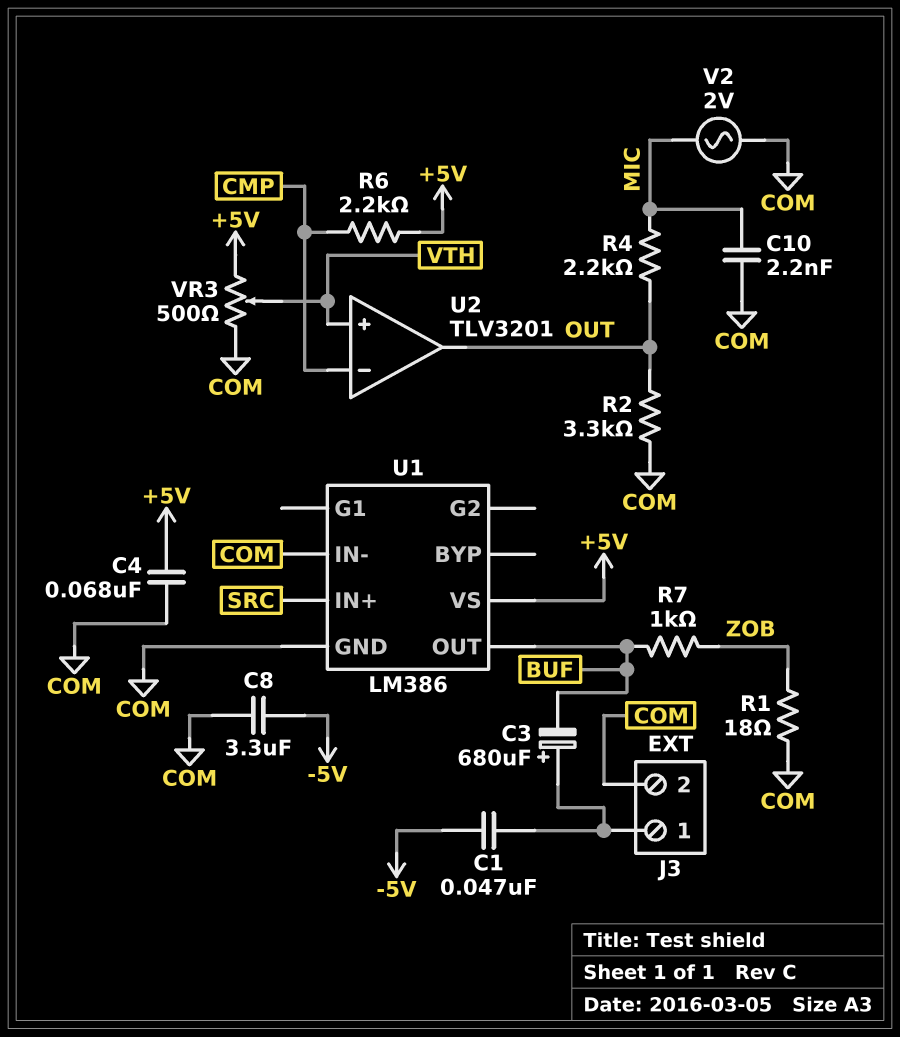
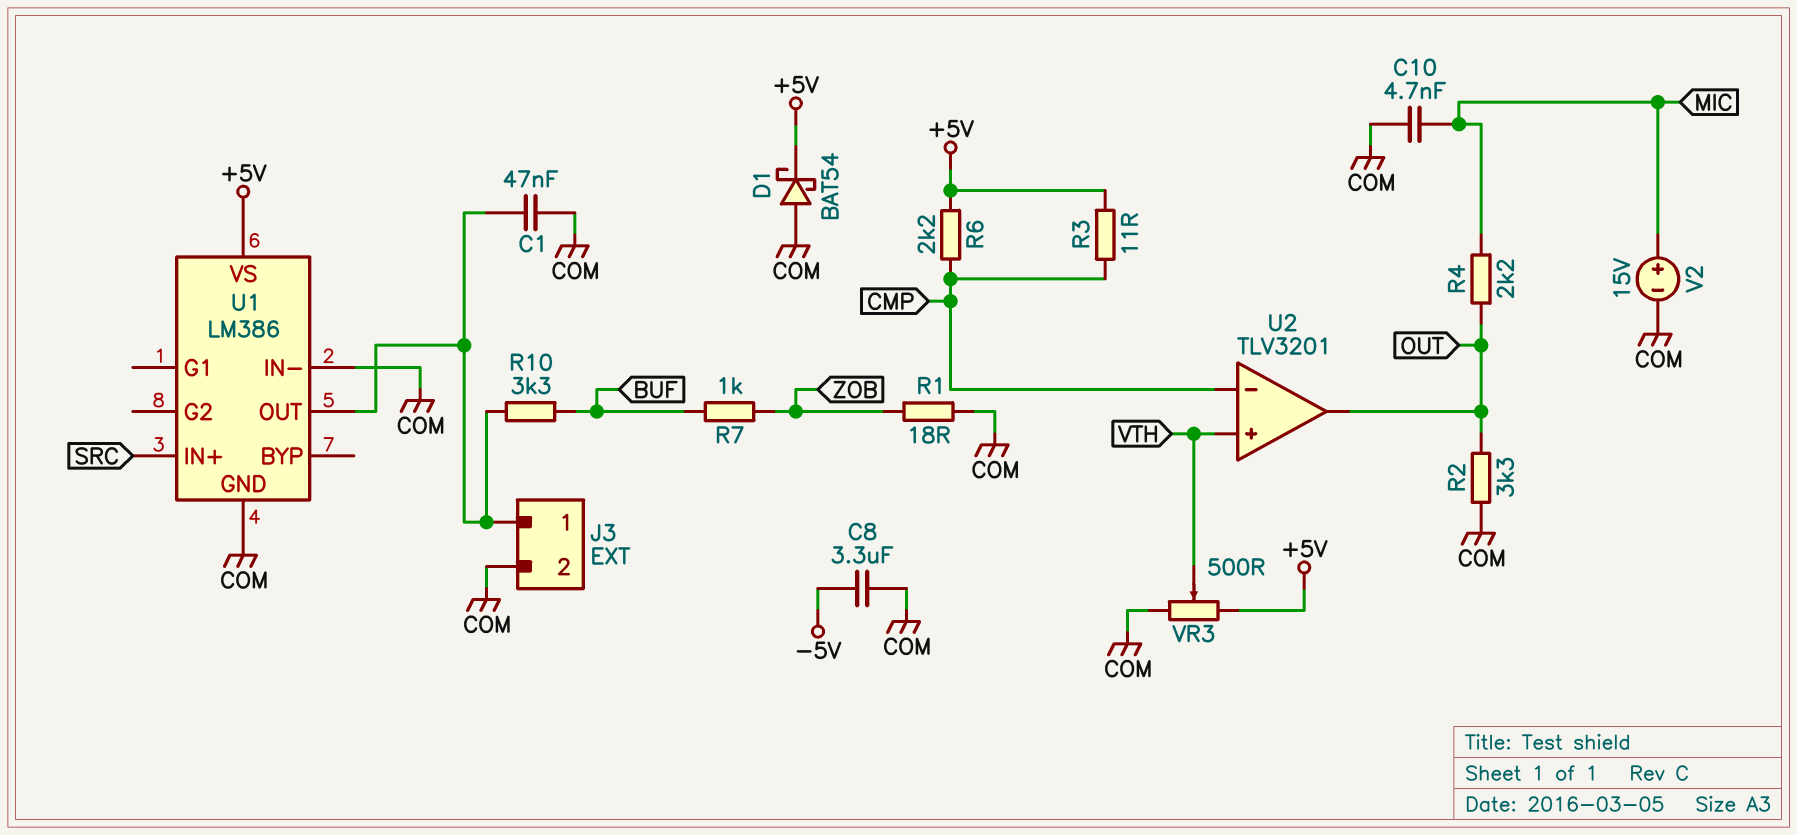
C1: 47nF (-5V, J3/1) -> 47nF (COM, J3/1)
C3: 680uF (plus J3/1, minus BUF) -> none
C4: 68nF (+5V, COM) -> none
C10: 2.2nF (COM, MIC) -> 4.7nF (COM, MIC)
D1: none -> schottky BAT54 (A COM, K +5V)
R3: none -> 11 (+5V, CMP)
R10: none -> 3.3k (BUF, J3/1)
U1 pin OUT: BUF -> J3/1
V2: AC 2V (COM, MIC) -> 15V (plus MIC, minus COM)

